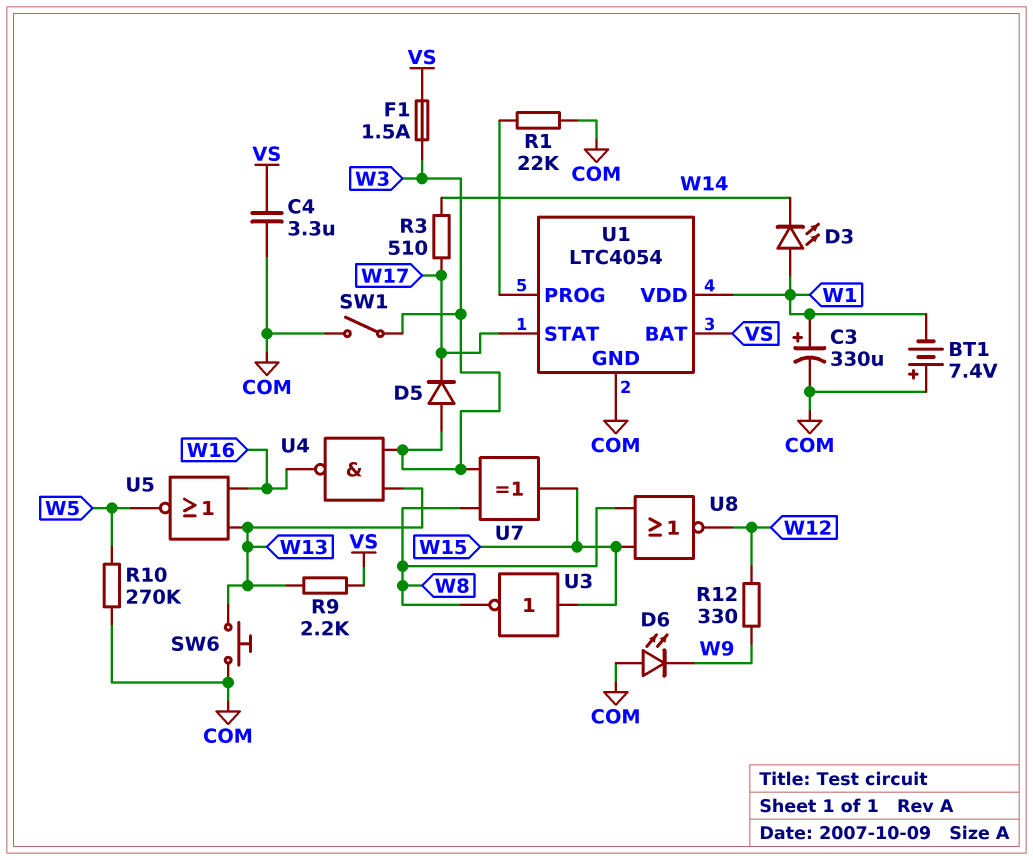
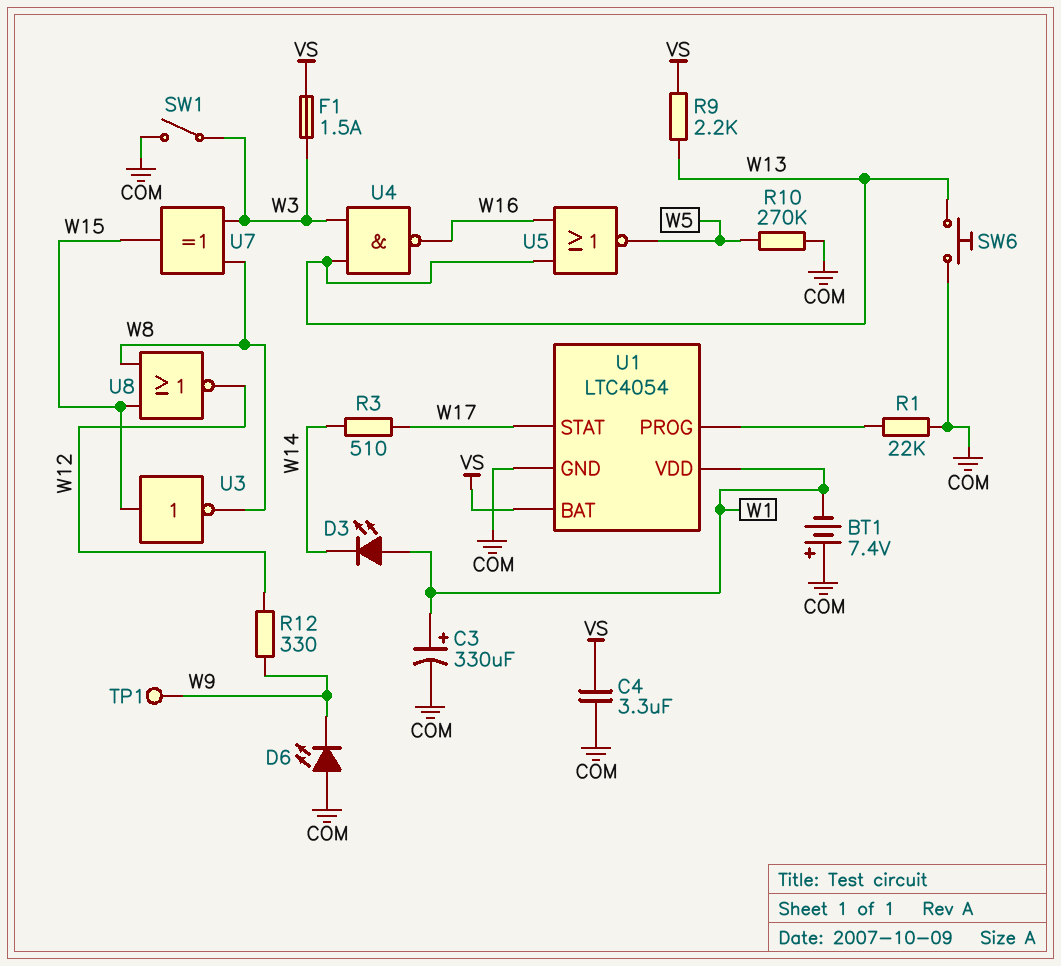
D5: diode (A W3, K W17) -> none
TP1: none -> test point (W9)

